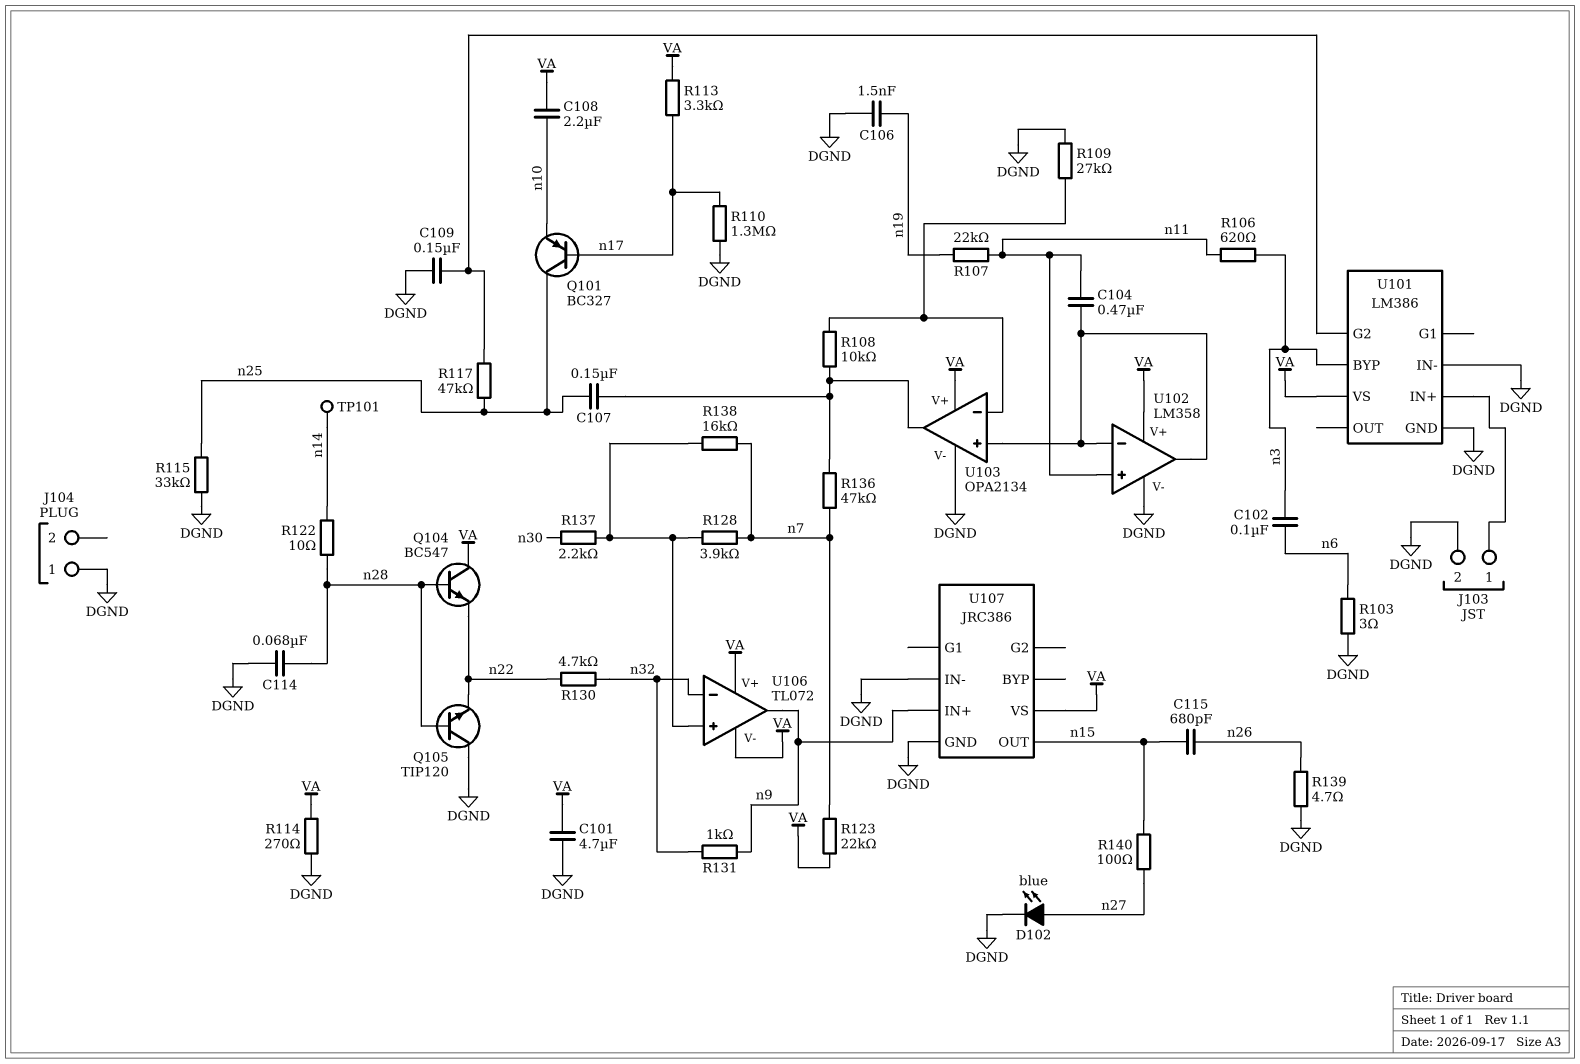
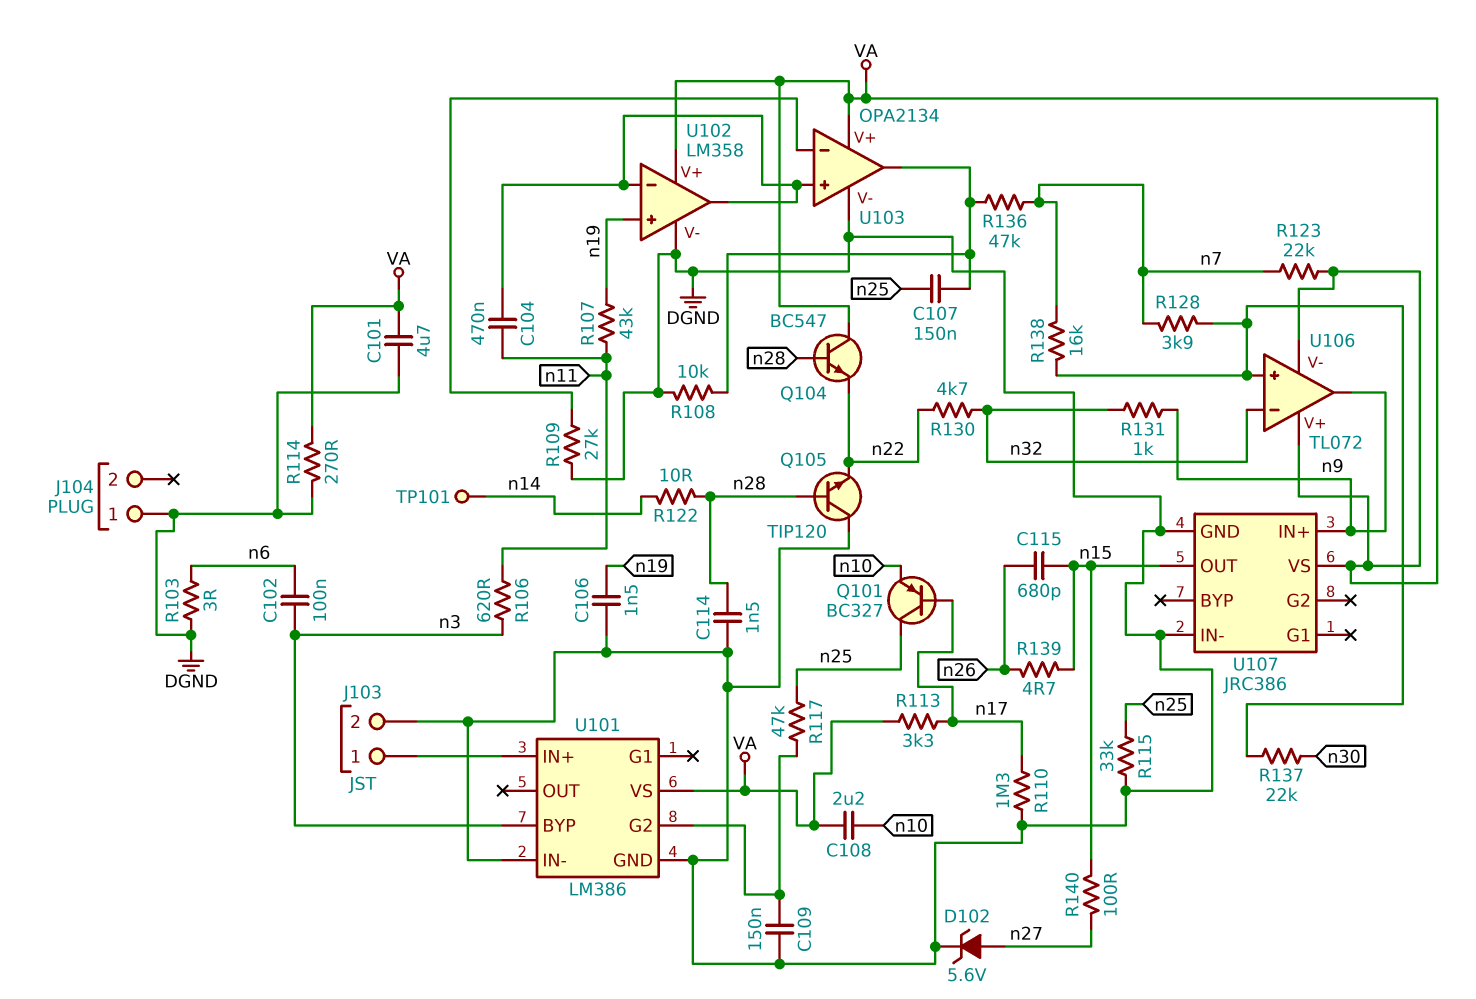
C114: 68nF (DGND, n28) -> 1.5nF (DGND, n28)
D102: LED blue (A n27, K DGND) -> zener 5.6V (A n27, K DGND)
R107: 22k (n11, n19) -> 43k (n11, n19)
R108: 10k (U103/in-, U103/out) -> 10k (DGND, U103/out)
R137: 2.2k (U106/in+, n30) -> 22k (U106/in+, n30)
R139: 4.7 (DGND, n26) -> 4.7 (n15, n26)
U102 pin in+: n11 -> n19

